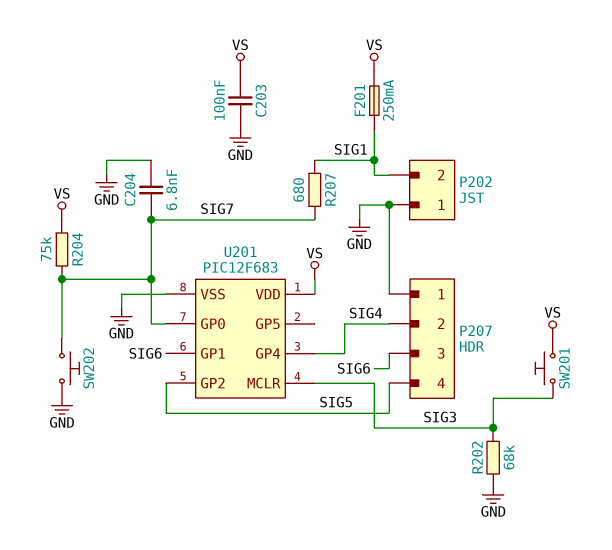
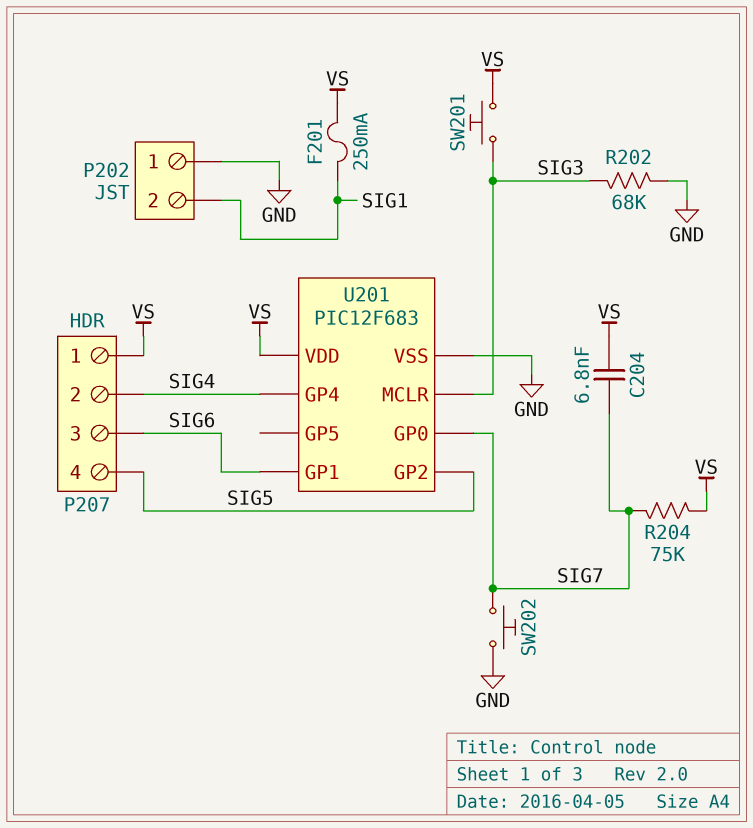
C203: 100nF (GND, VS) -> none
C204: 6.8nF (GND, SIG7) -> 6.8nF (SIG7, VS)
P207 pin 1: GND -> VS
R207: 680 (SIG1, SIG7) -> none

